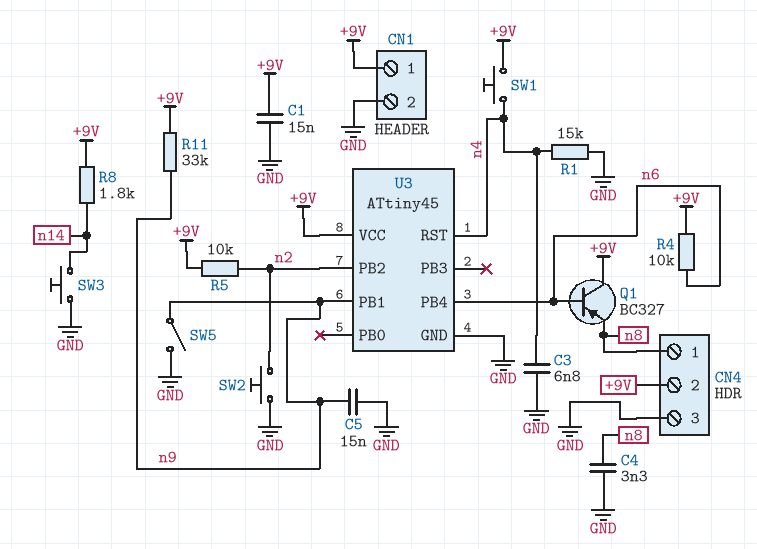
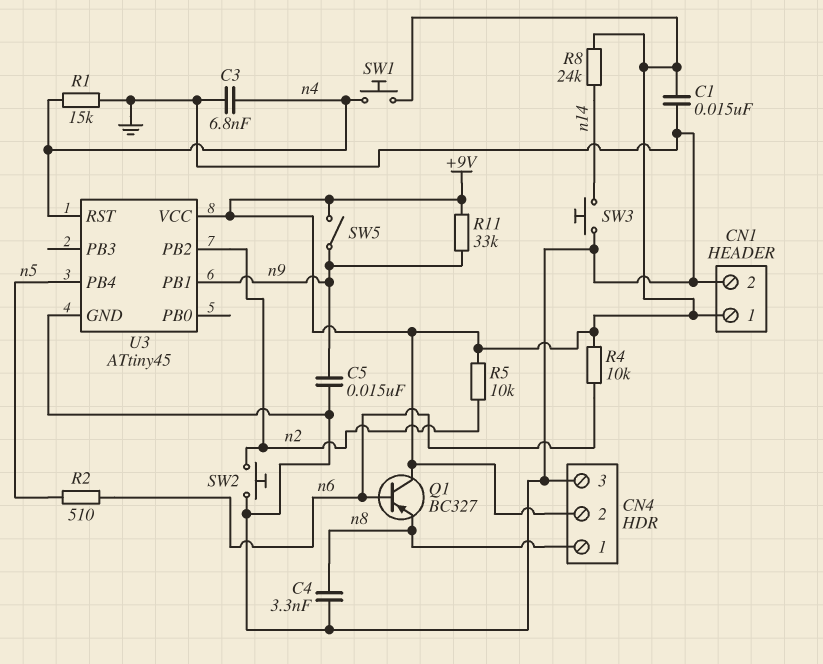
R2: none -> 510 (n5, n6)
R8: 1.8k (+9V, n14) -> 24k (+9V, n14)
SW5: switch (GND, n9) -> switch (+9V, n9)
U3 pin PB4: n6 -> n5

